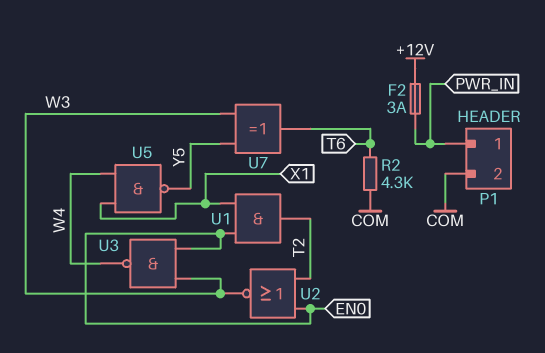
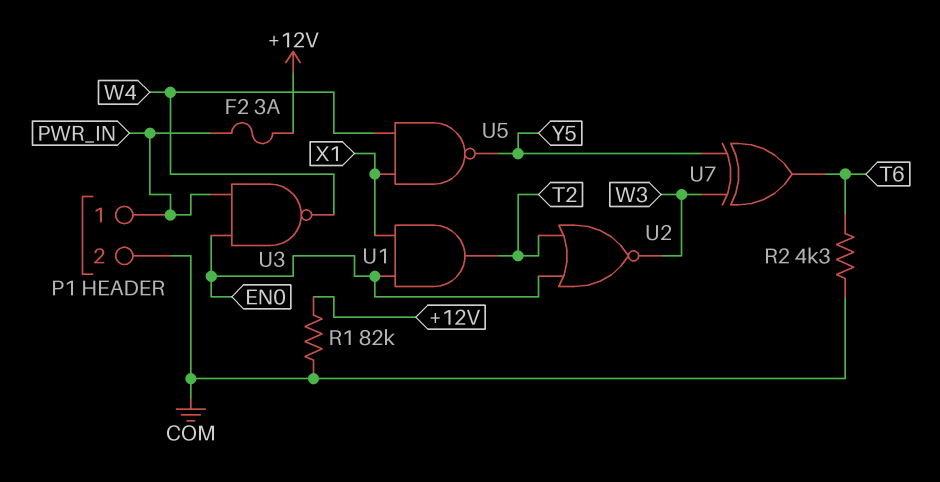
R1: none -> 82k (+12V, COM)
U3: NAND (in EN0, in W3, out W4) -> NAND (in EN0, in PWR_IN, out W4)

